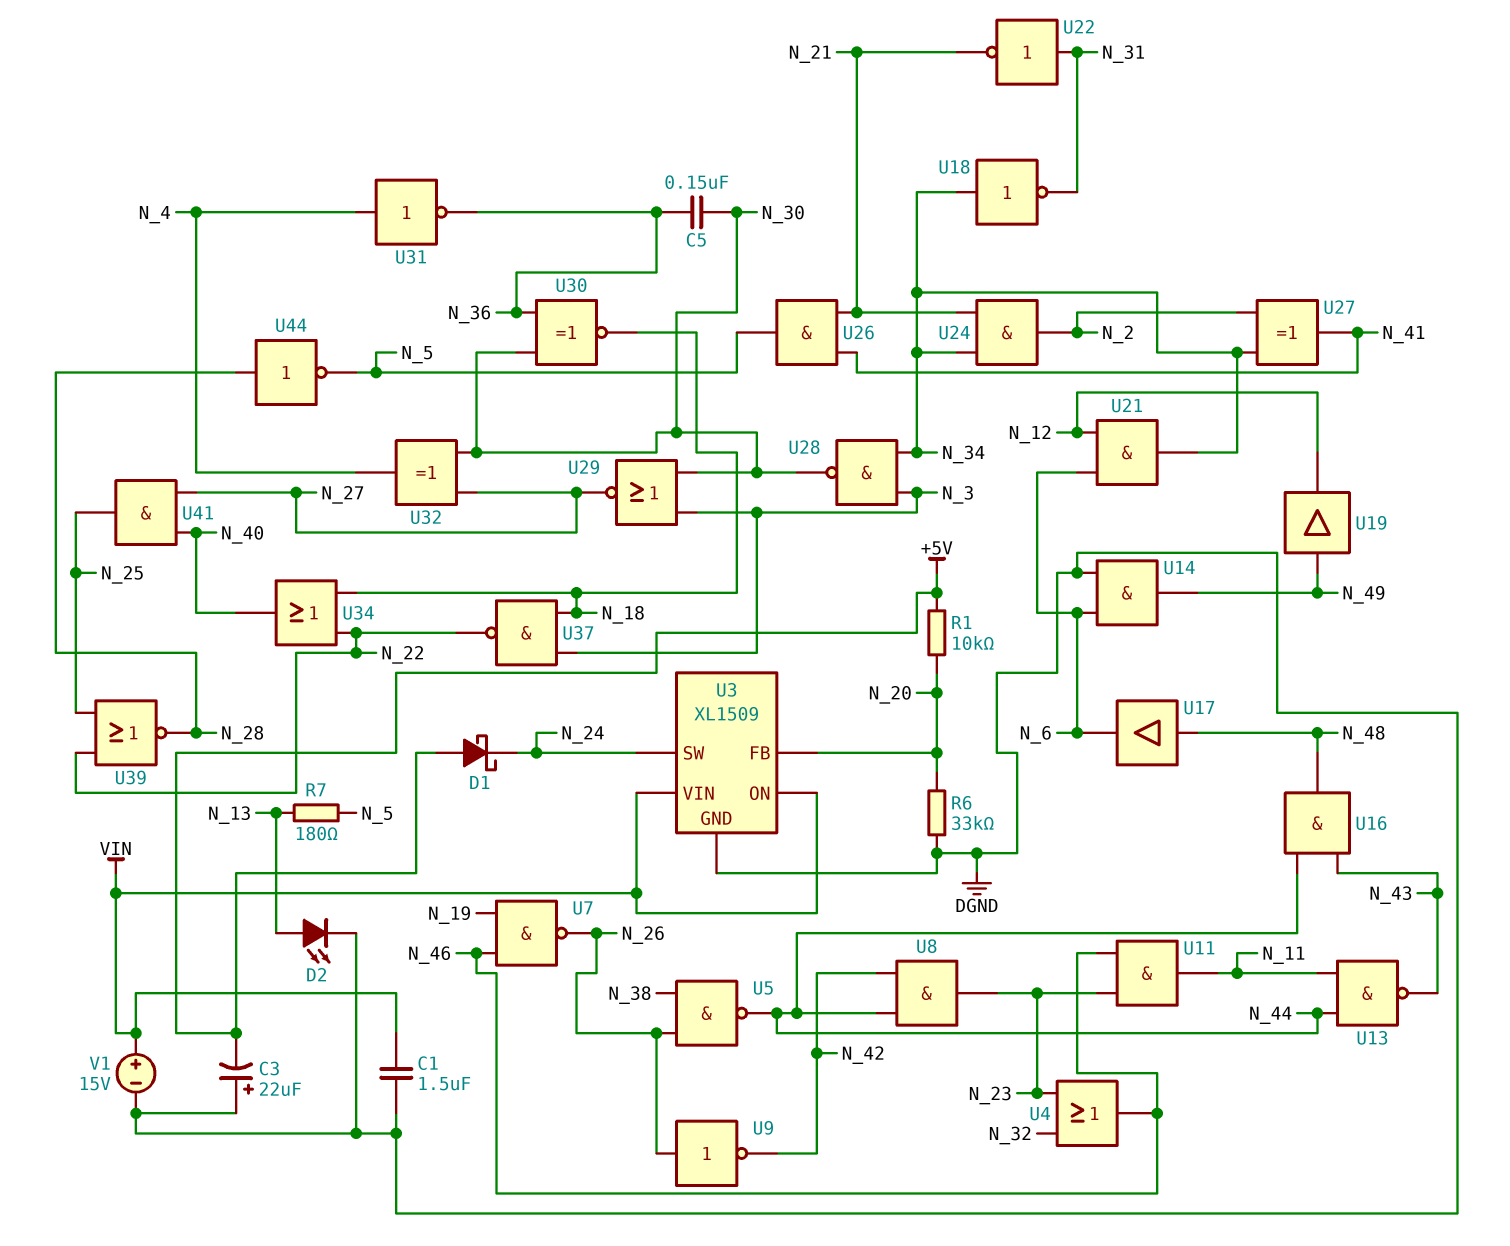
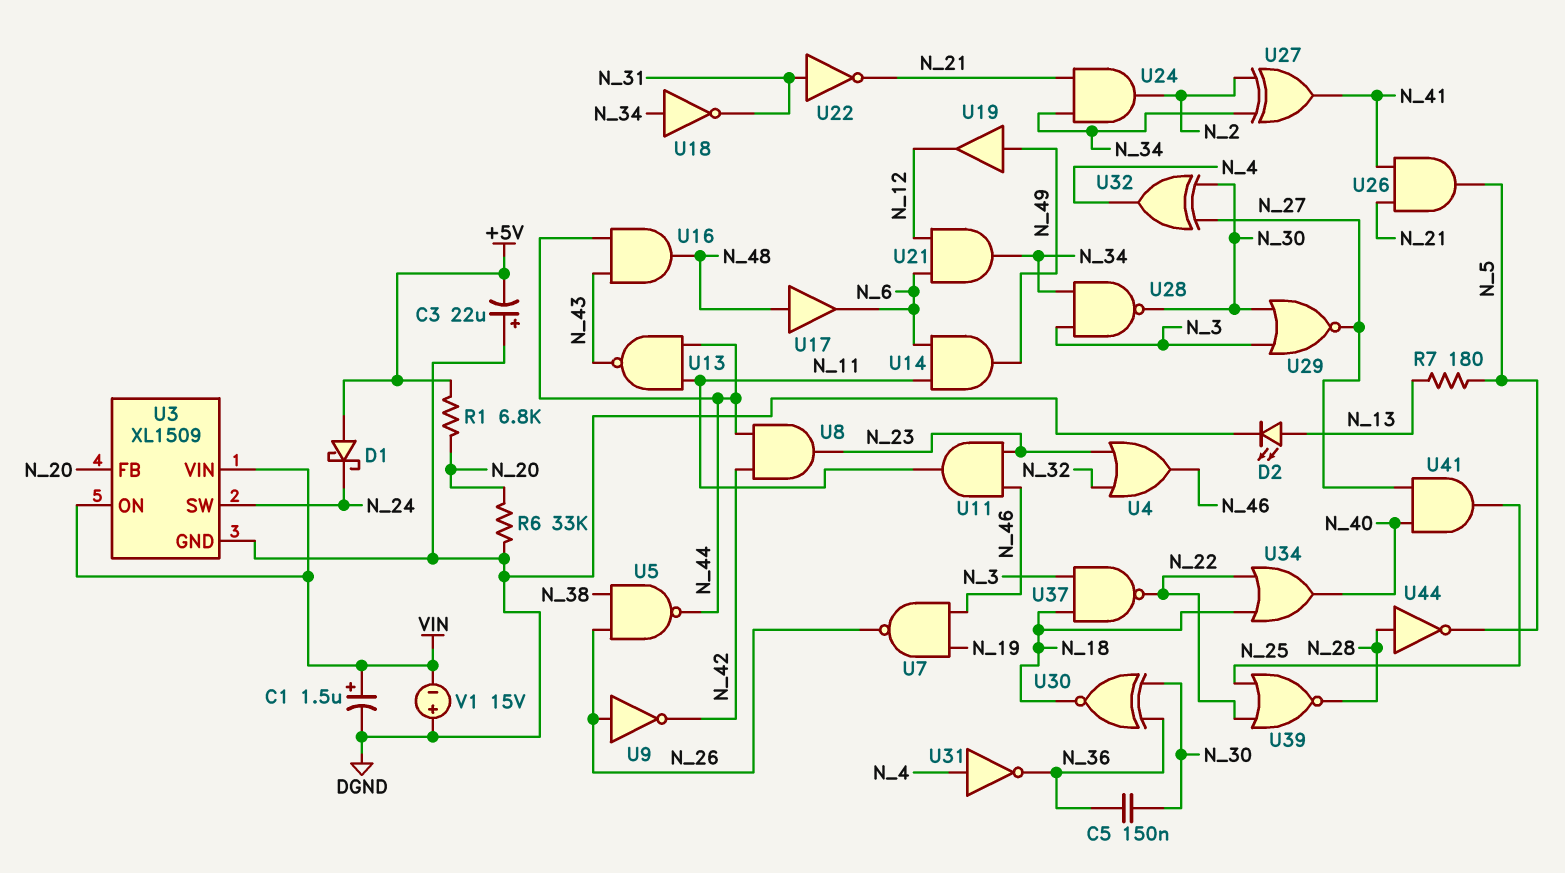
C1: 1.5uF (DGND, VIN) -> 1.5uF (plus VIN, minus DGND)
R1: 10k (+5V, N_20) -> 6.8k (+5V, N_20)
U14: AND (in DGND, in N_6, out N_49) -> AND (in N_6, in N_11, out N_49)
V1: 15V (plus VIN, minus DGND) -> 15V (plus DGND, minus VIN)

